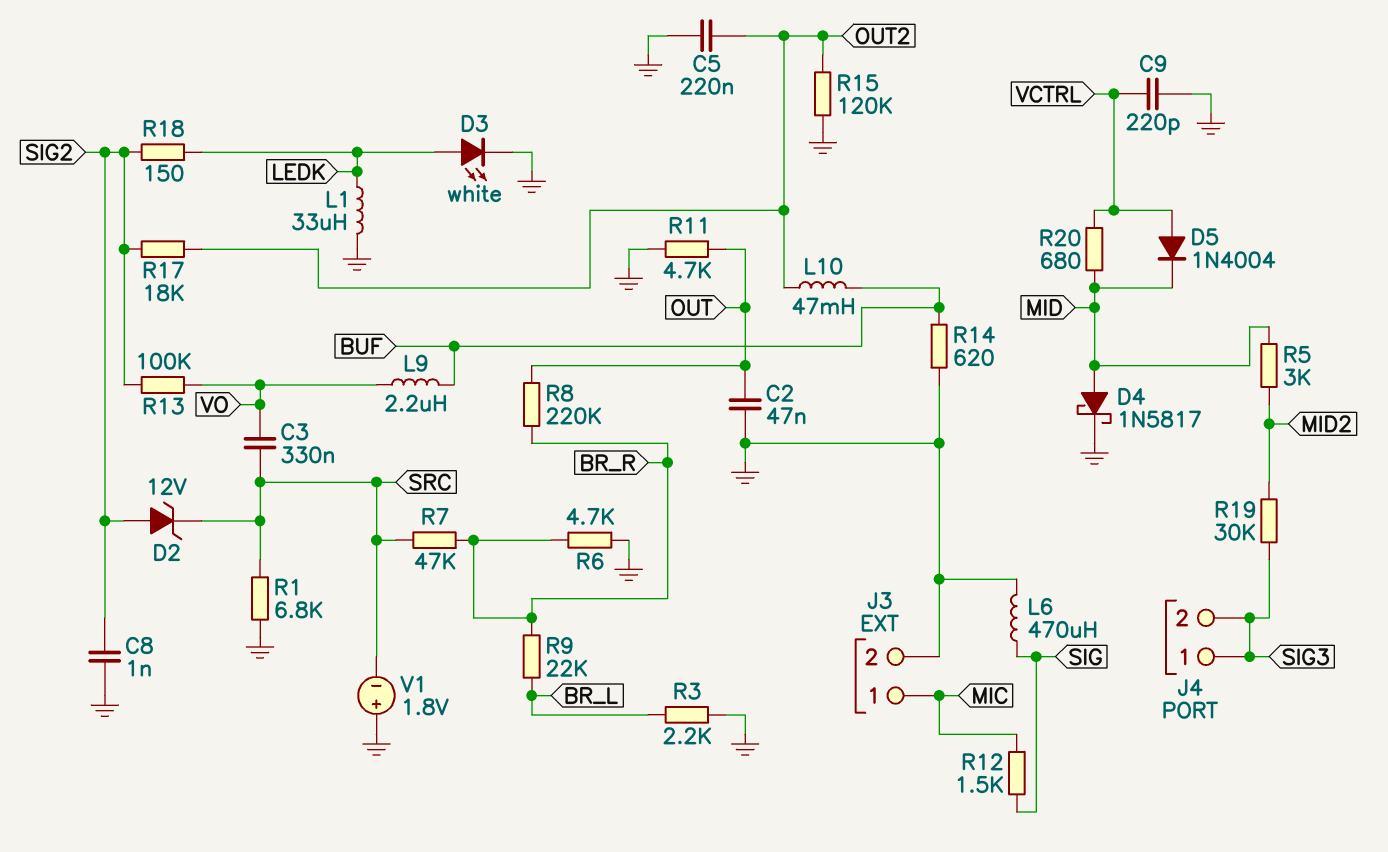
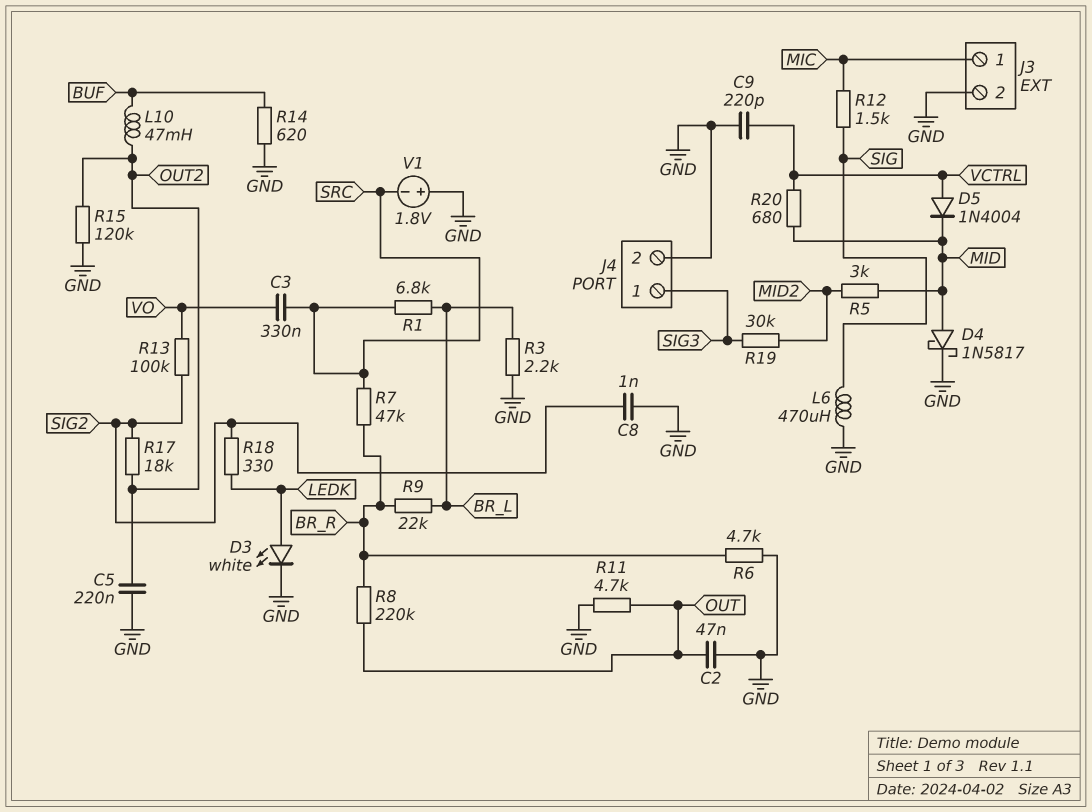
D2: zener 12V (A SIG2, K SRC) -> none
J4 pin 2: SIG3 -> GND
L1: 33uH (GND, LEDK) -> none
L9: 2.2uH (BUF, VO) -> none
R1: 6.8k (GND, SRC) -> 6.8k (BR_L, SRC)
R18: 150 (LEDK, SIG2) -> 330 (LEDK, SIG2)

